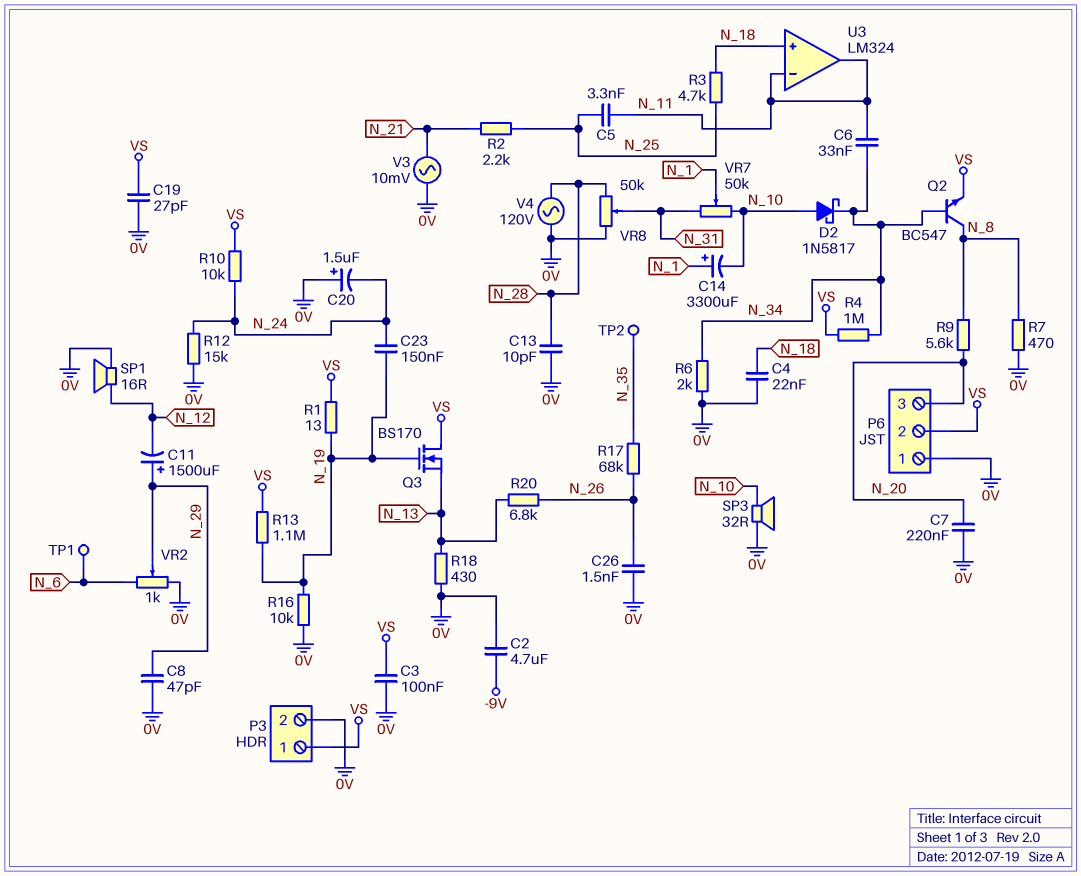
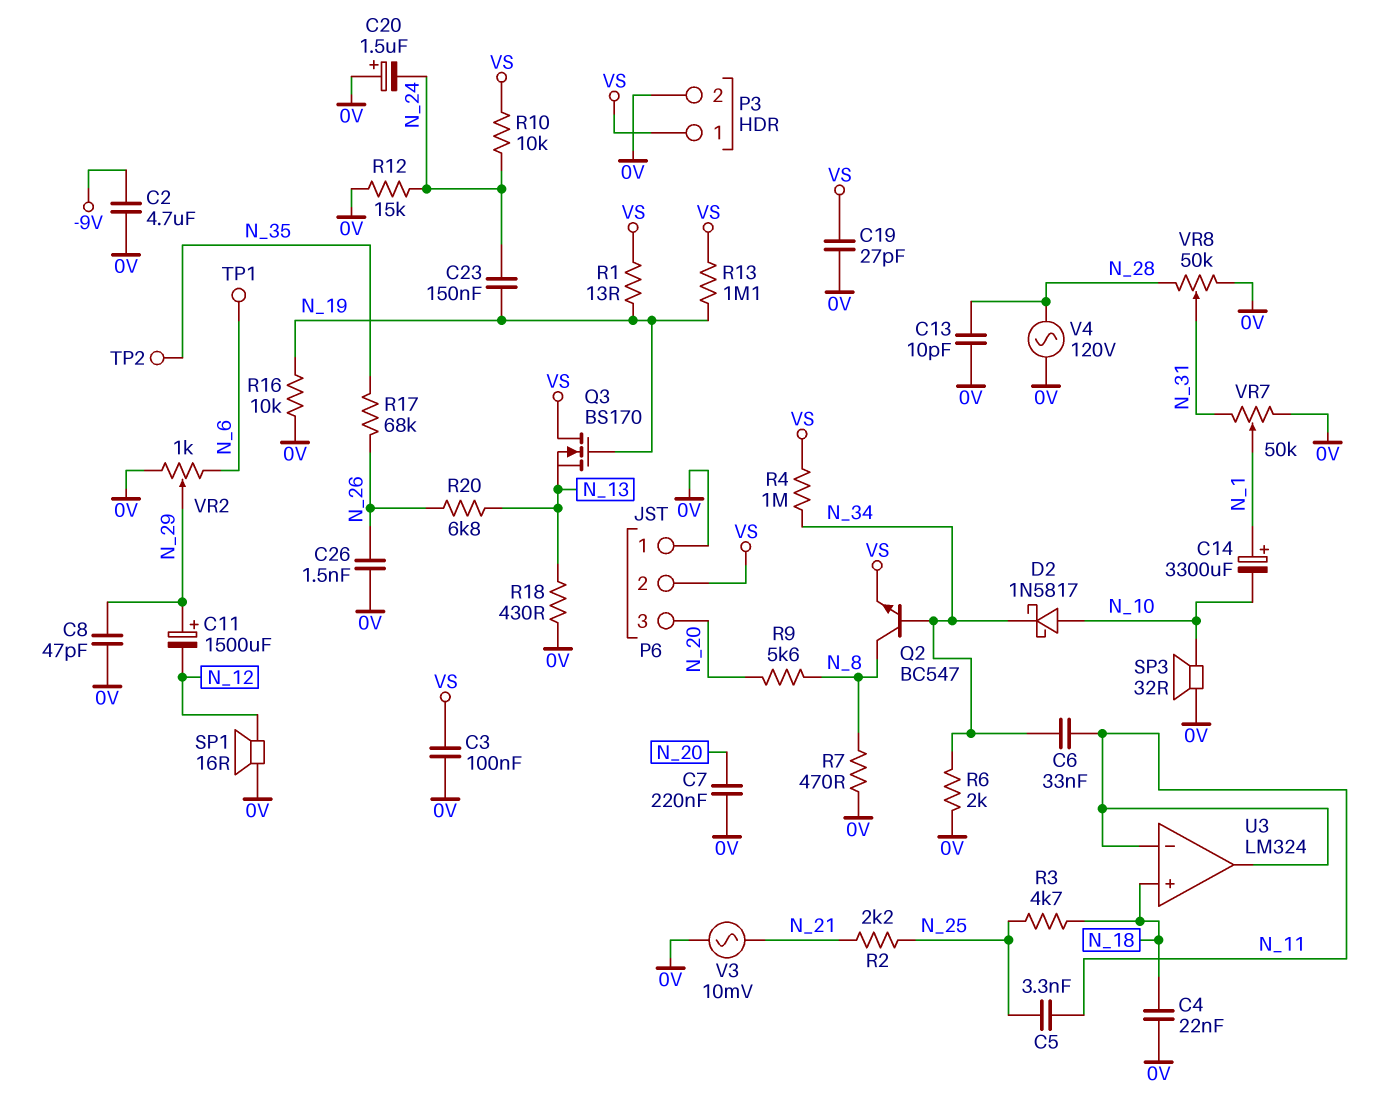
VR7: 50k (N_10, N_31, wiper N_1) -> 50k (0V, N_31, wiper N_1)

